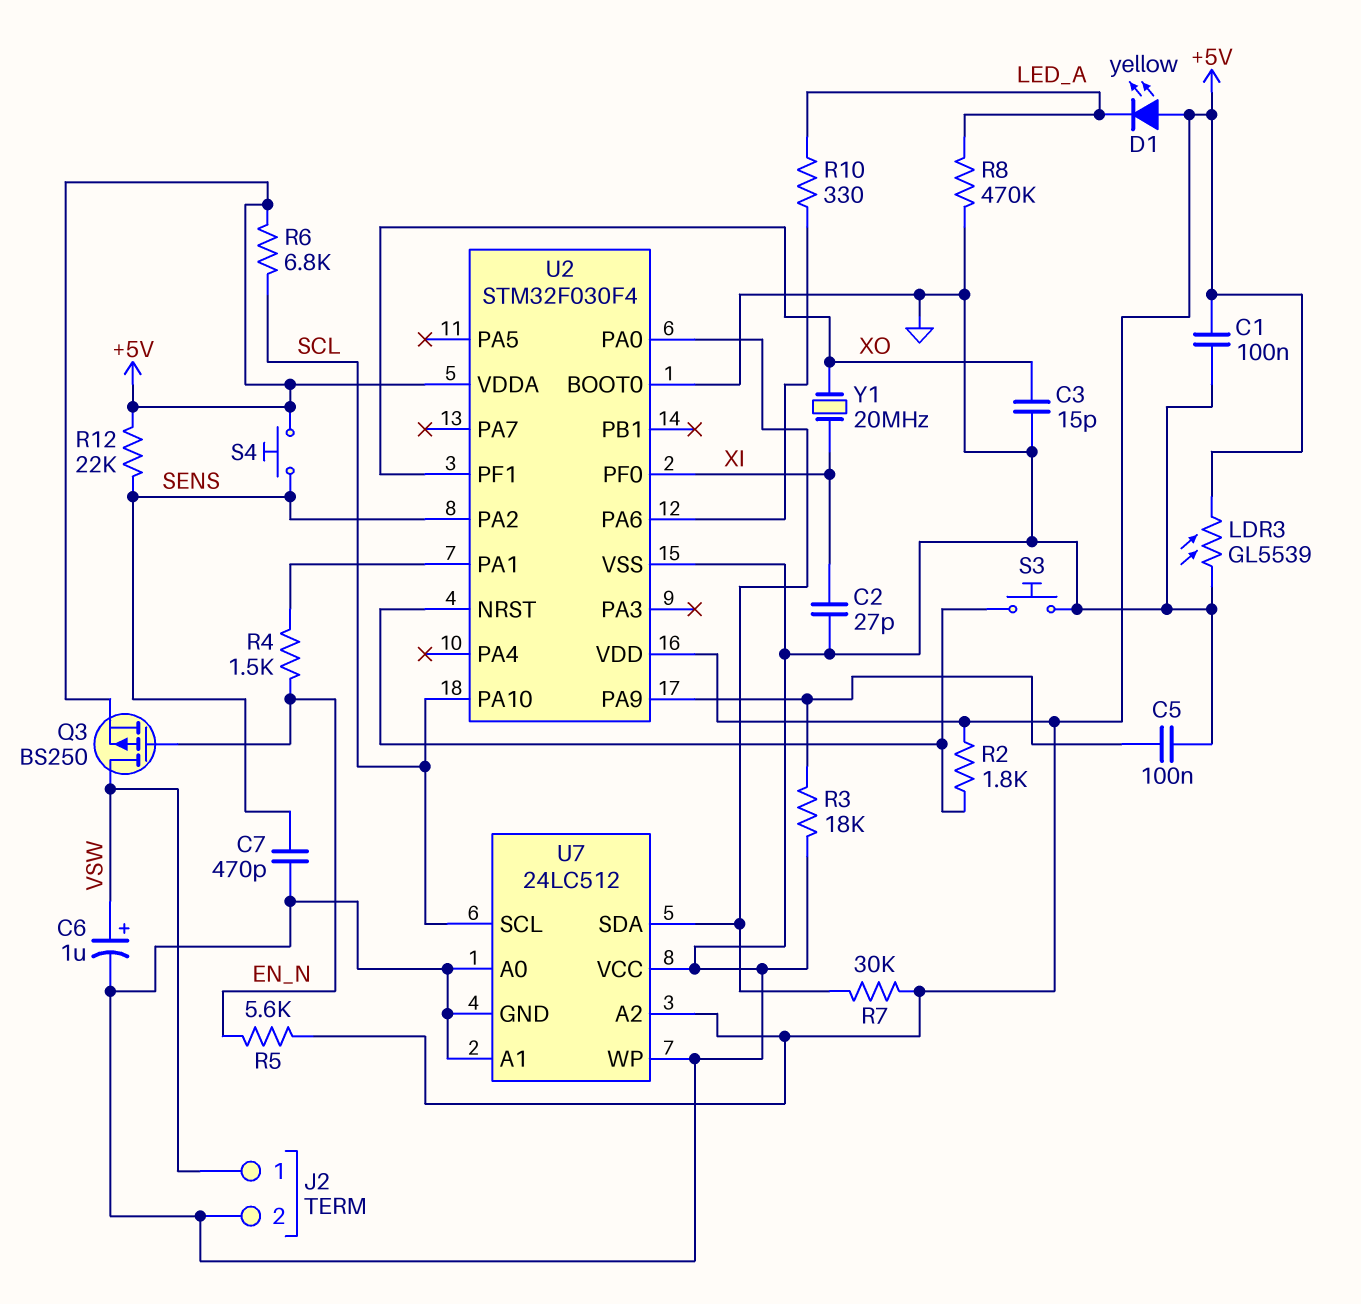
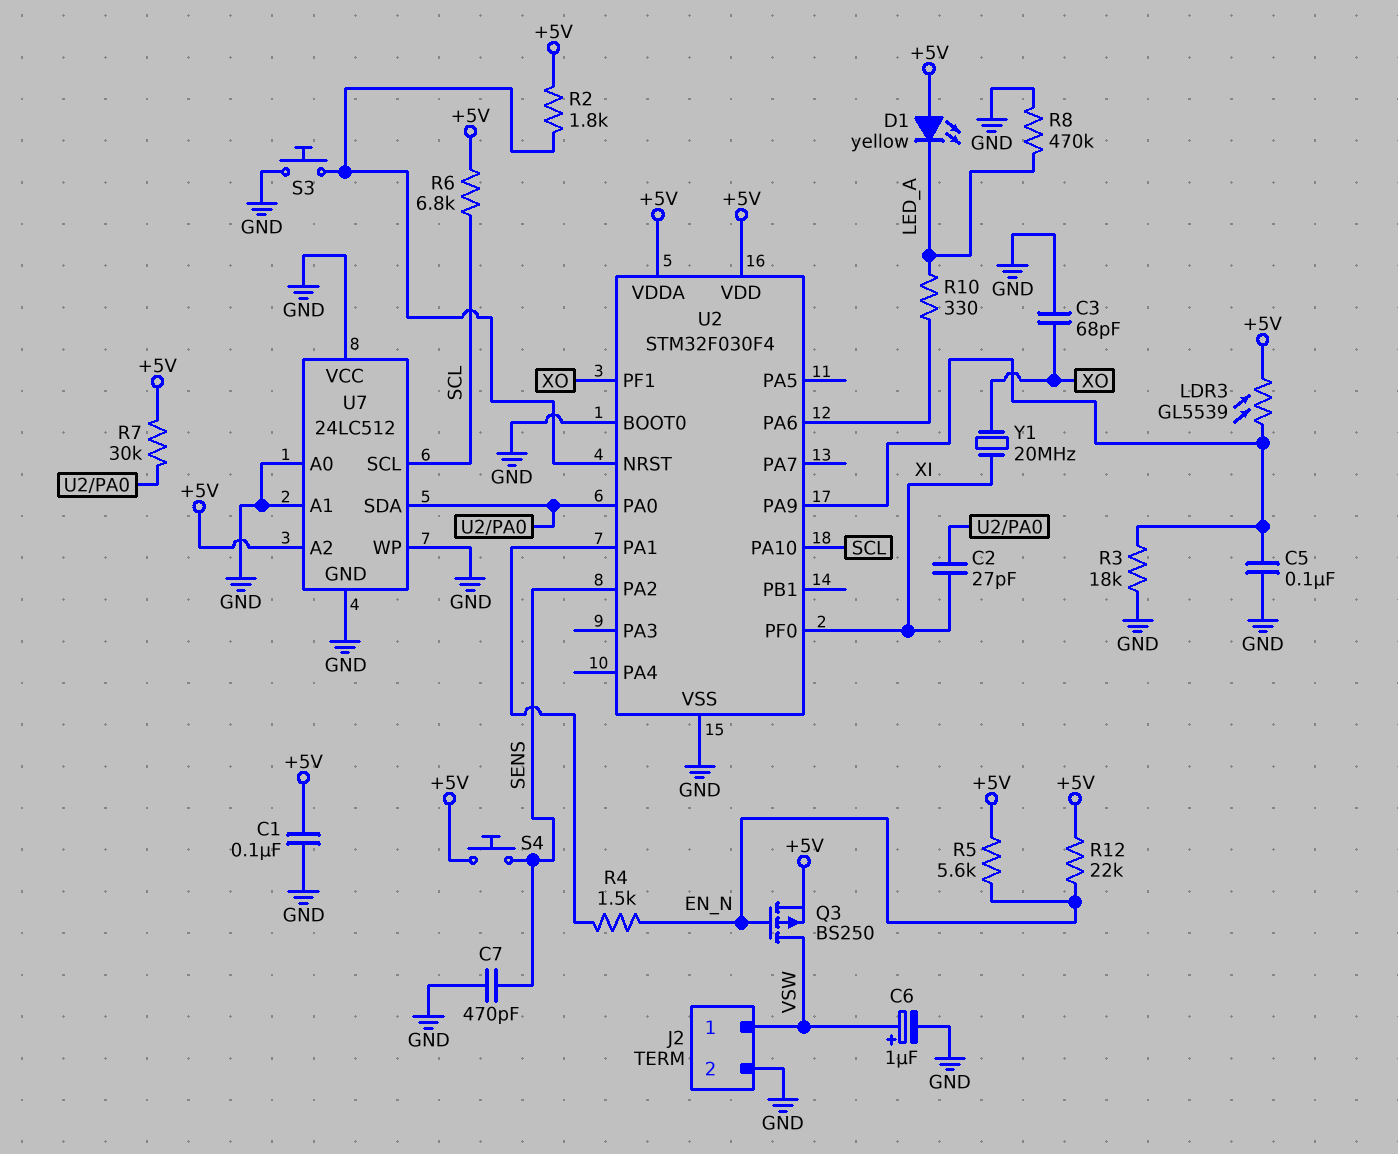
C2: 27pF (GND, XI) -> 27pF (U2/PA0, XI)
C3: 15pF (GND, XO) -> 68pF (GND, XO)
LDR3: GL5539 (+5V, GND) -> GL5539 (+5V, U2/PA9)
R12: 22k (+5V, SENS) -> 22k (+5V, EN_N)

